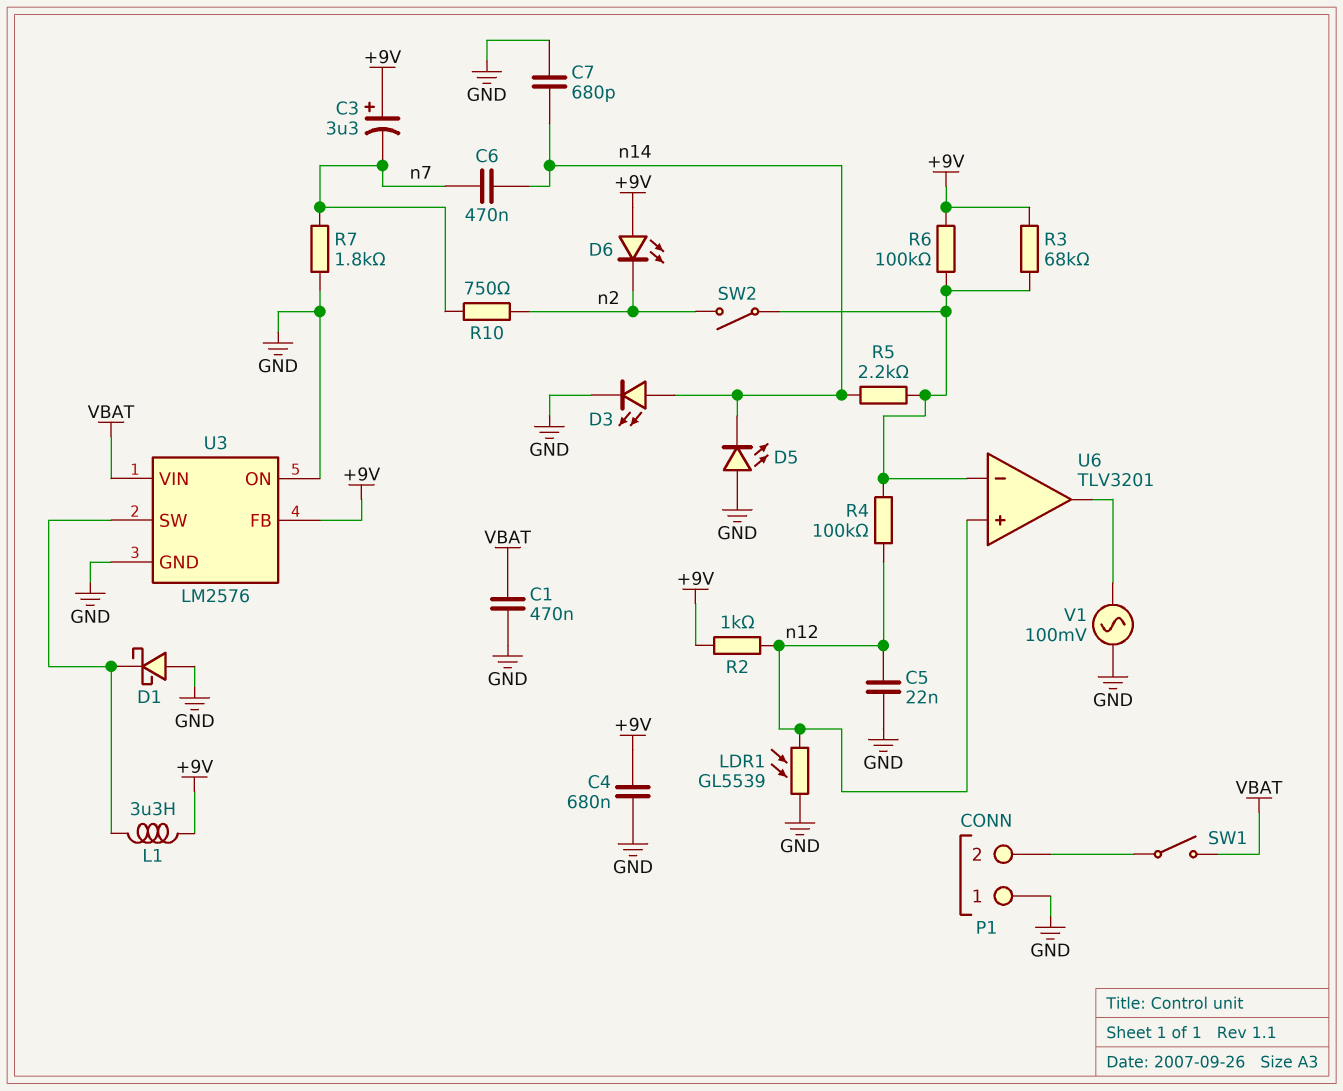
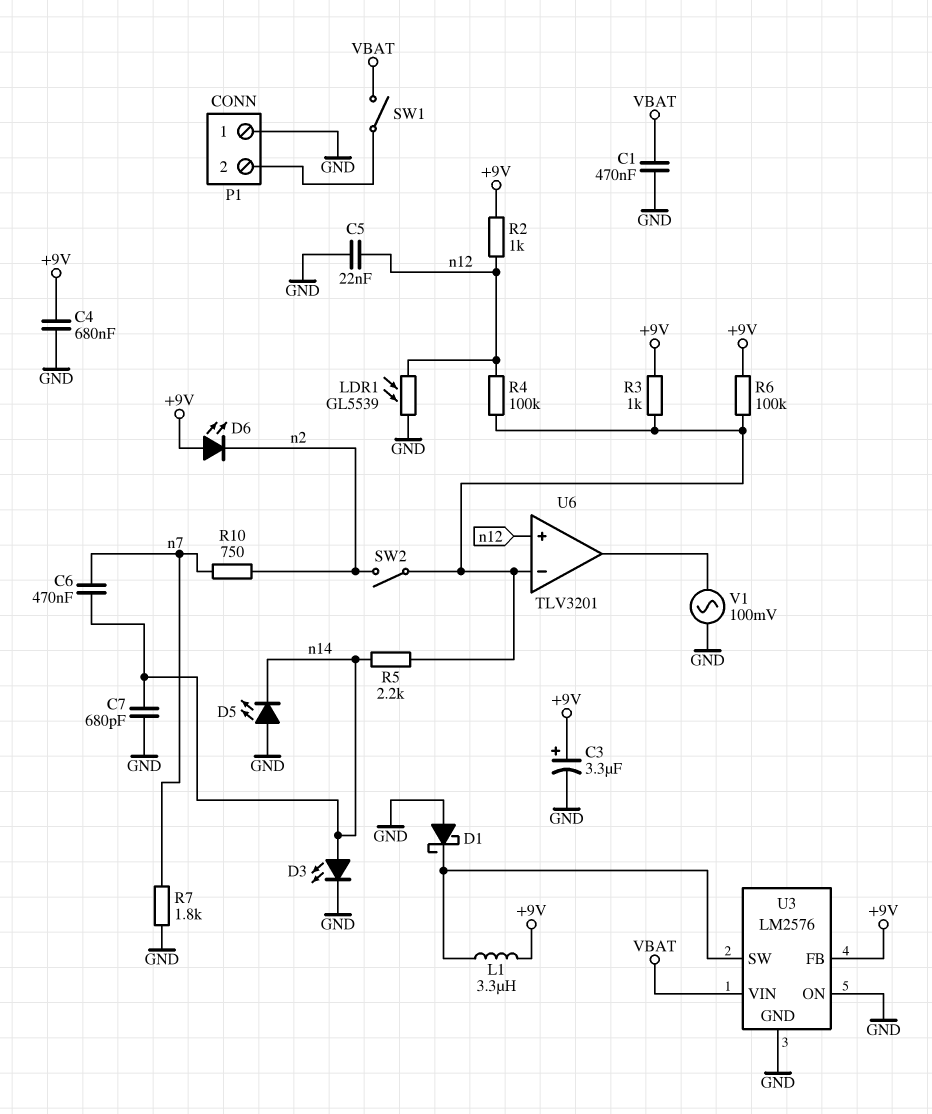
C3: 3.3uF (plus +9V, minus n7) -> 3.3uF (plus +9V, minus GND)
R3: 68k (+9V, U6/in-) -> 1k (+9V, U6/in-)

